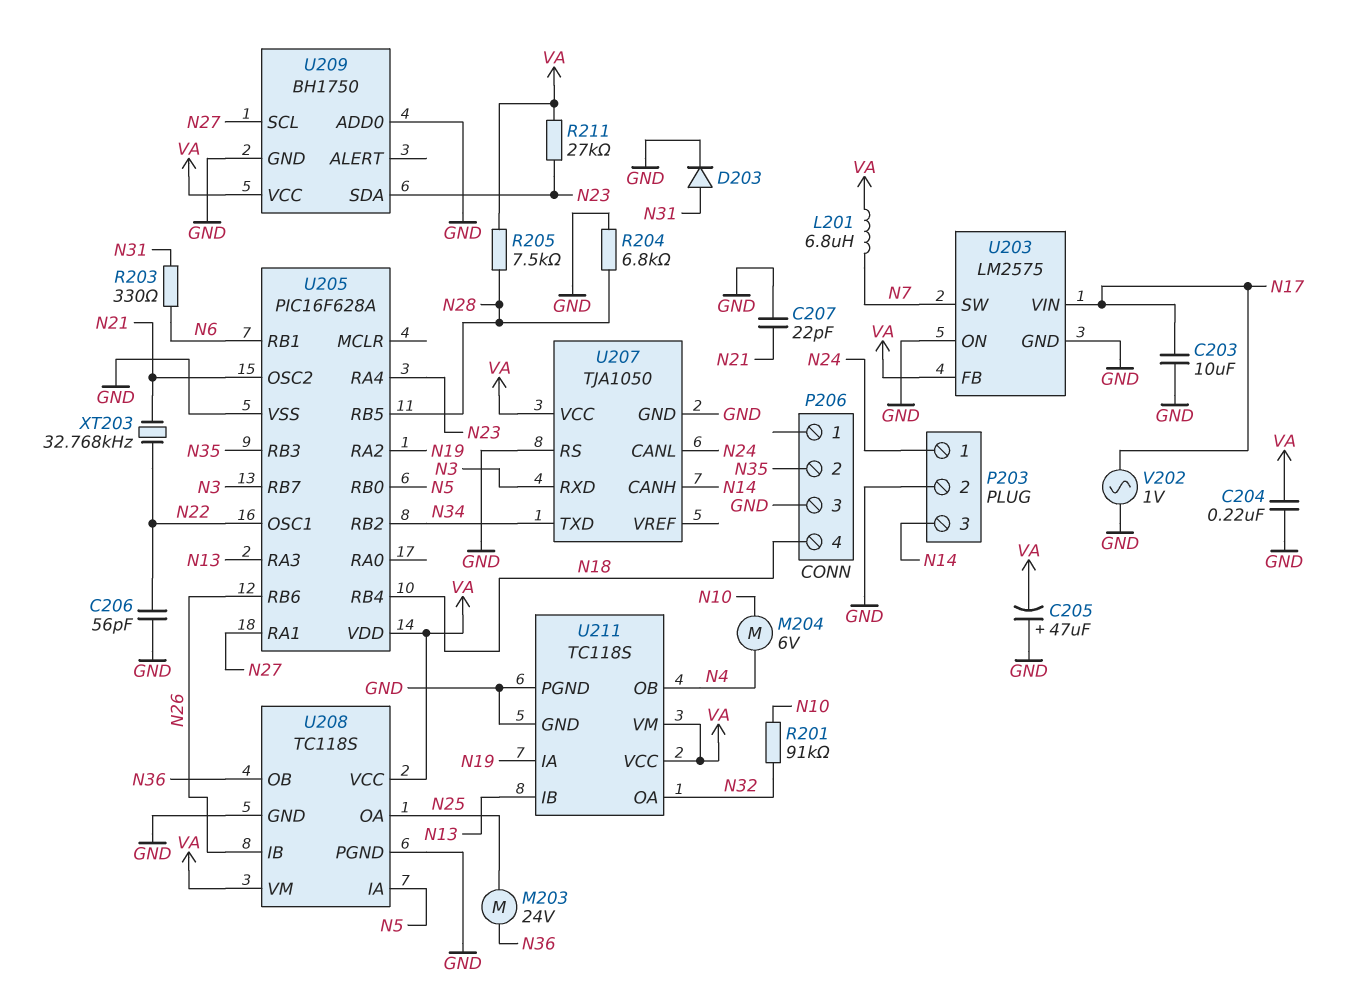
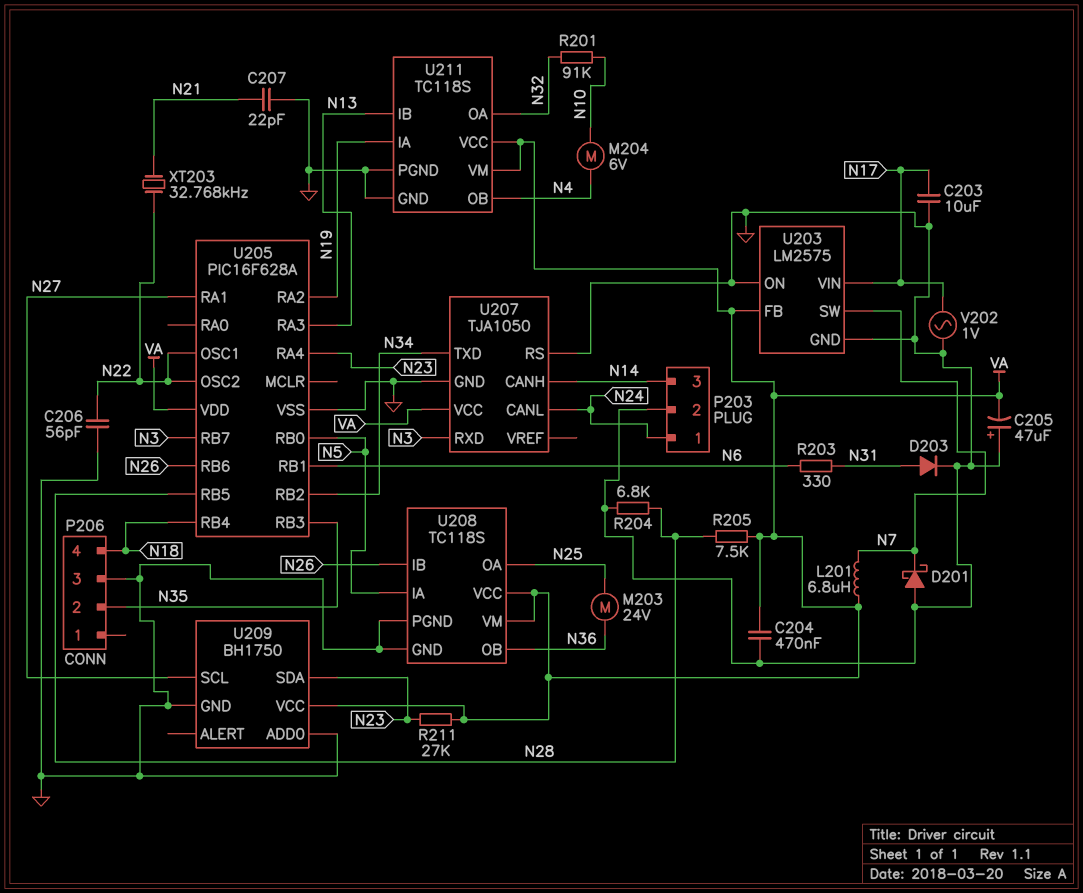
C204: 220nF (GND, VA) -> 470nF (GND, VA)
D201: none -> schottky (A GND, K N7)
U205 pin OSC2: N21 -> N22

